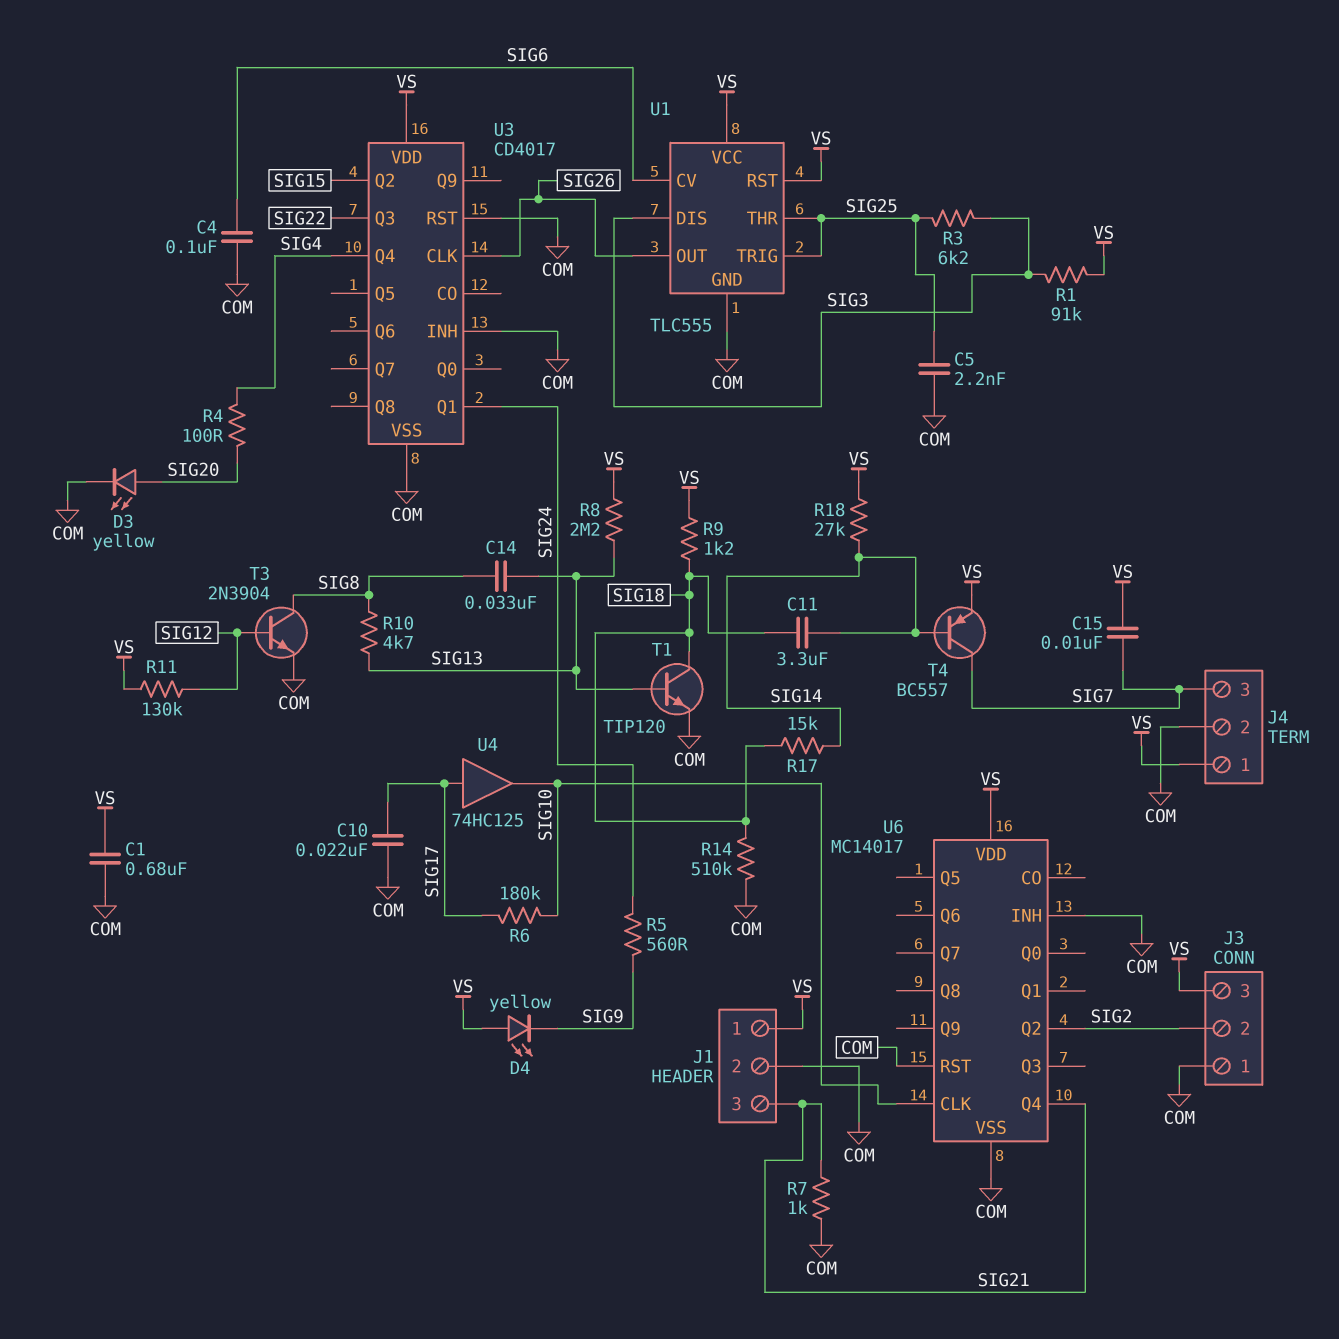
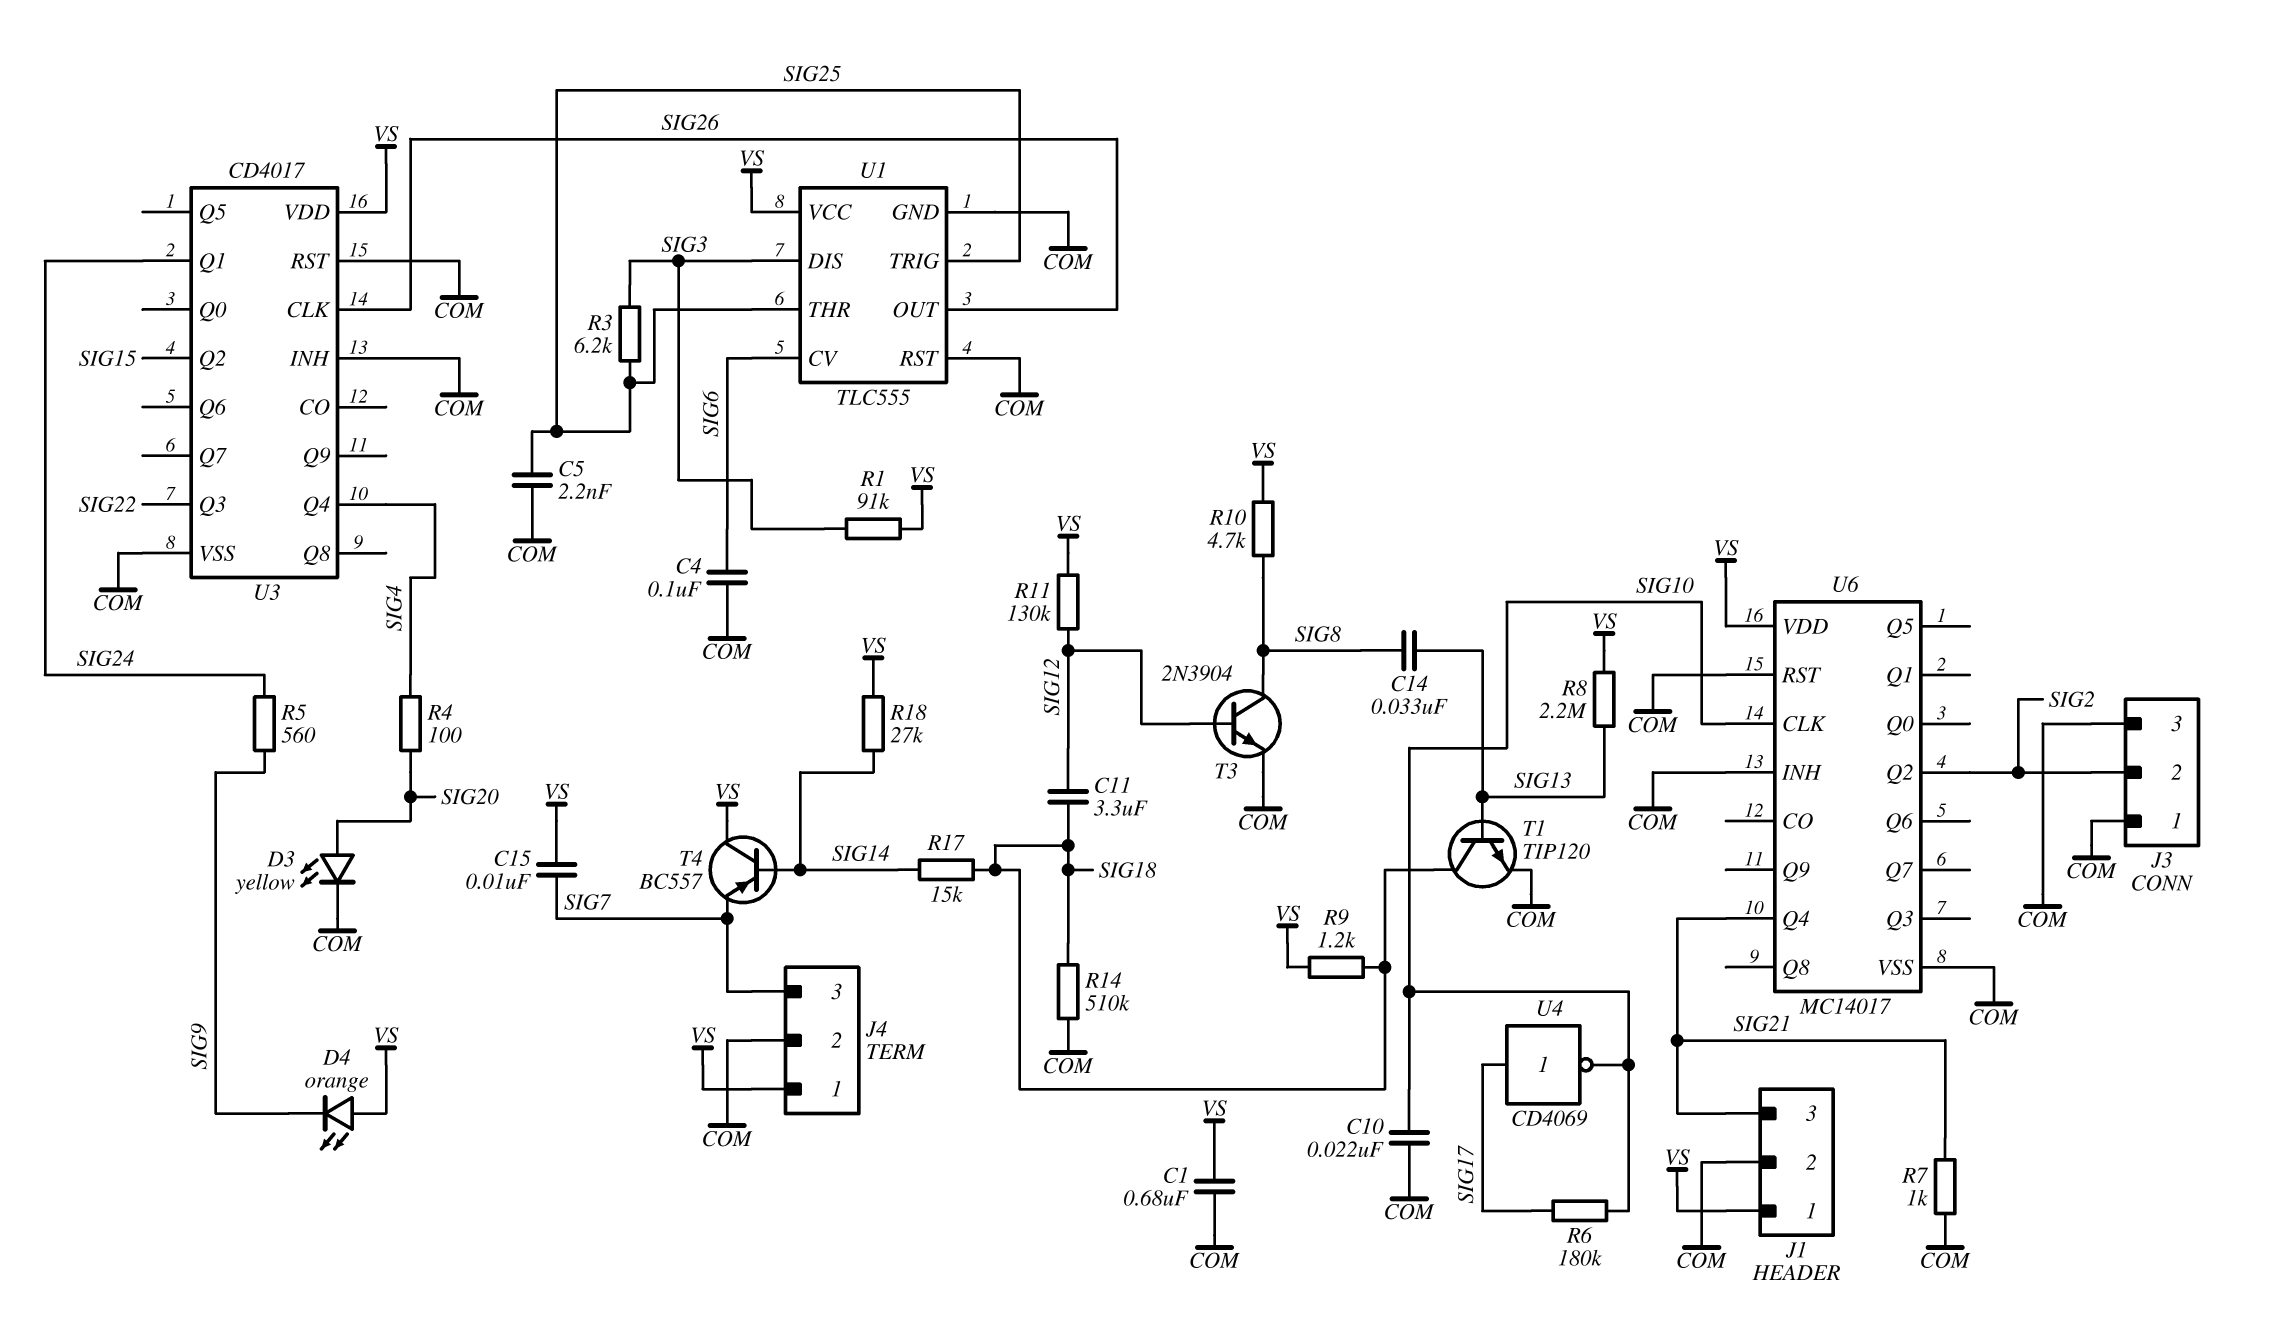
C10: 22nF (COM, SIG17) -> 22nF (COM, SIG10)
C11: 3.3uF (SIG14, SIG18) -> 3.3uF (SIG12, SIG18)
D4: LED yellow (A VS, K SIG9) -> LED orange (A VS, K SIG9)
J3 pin 3: VS -> COM
R10: 4.7k (SIG8, SIG13) -> 4.7k (SIG8, VS)
T4: PNP BC557 (B SIG14, C SIG7, E VS) -> PNP BC557 (B SIG14, C VS, E SIG7)
U1 pin RST: VS -> COM
U4: buffer 74HC125 (in SIG17, out SIG10) -> NOT CD4069 (in SIG17, out SIG10)

